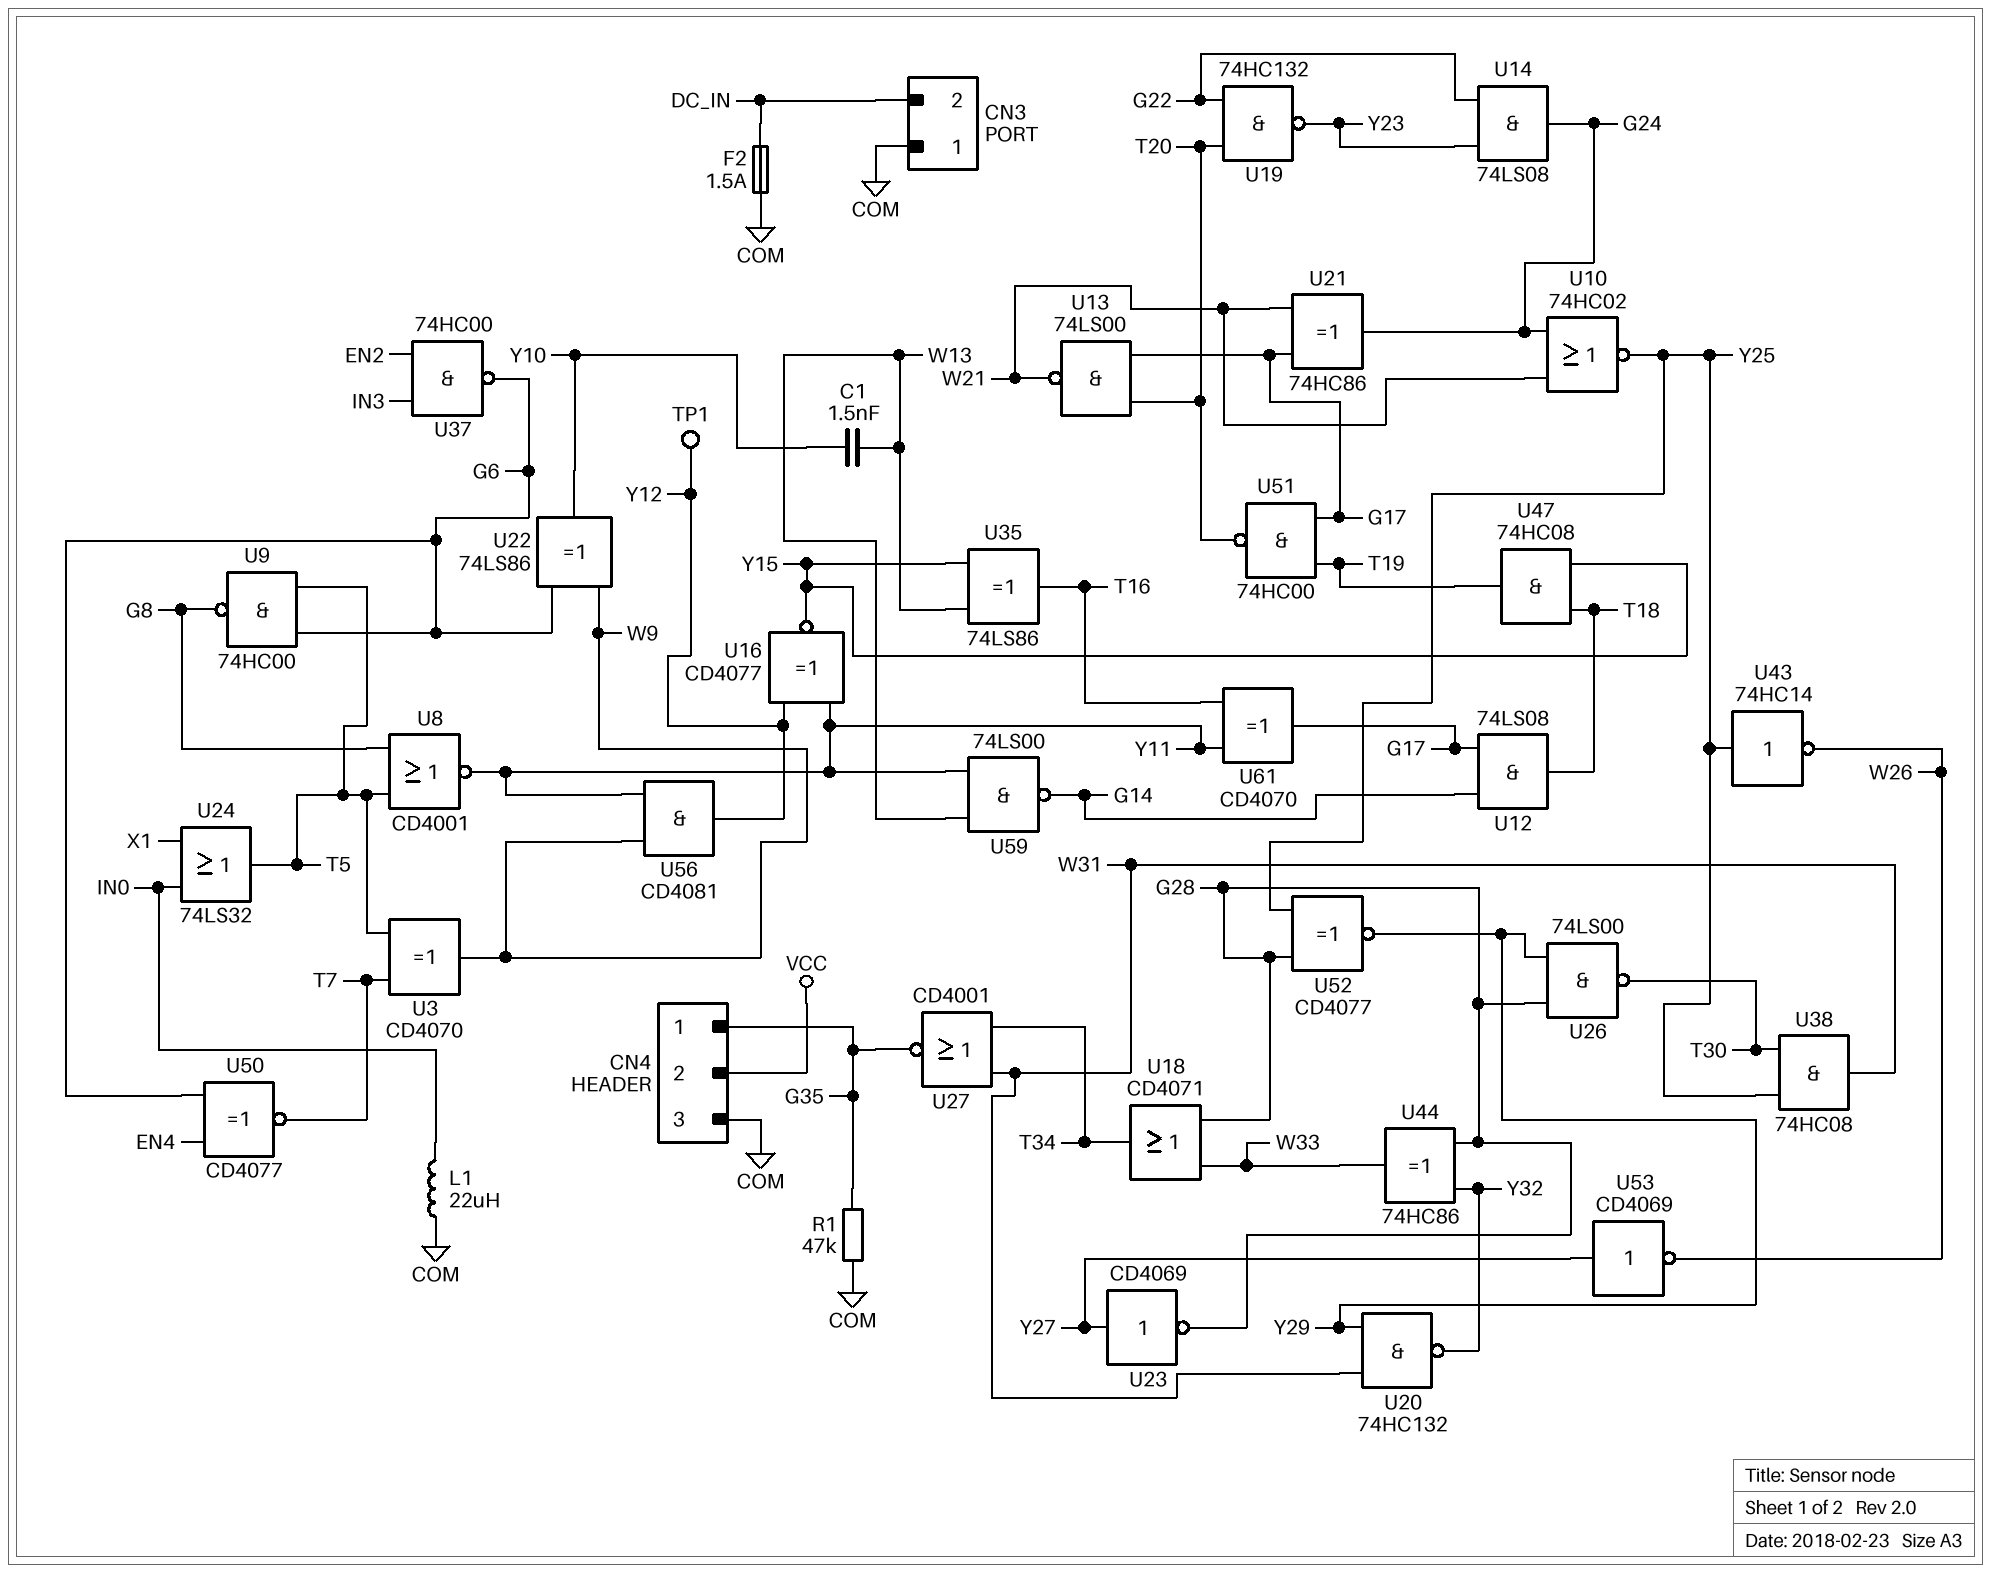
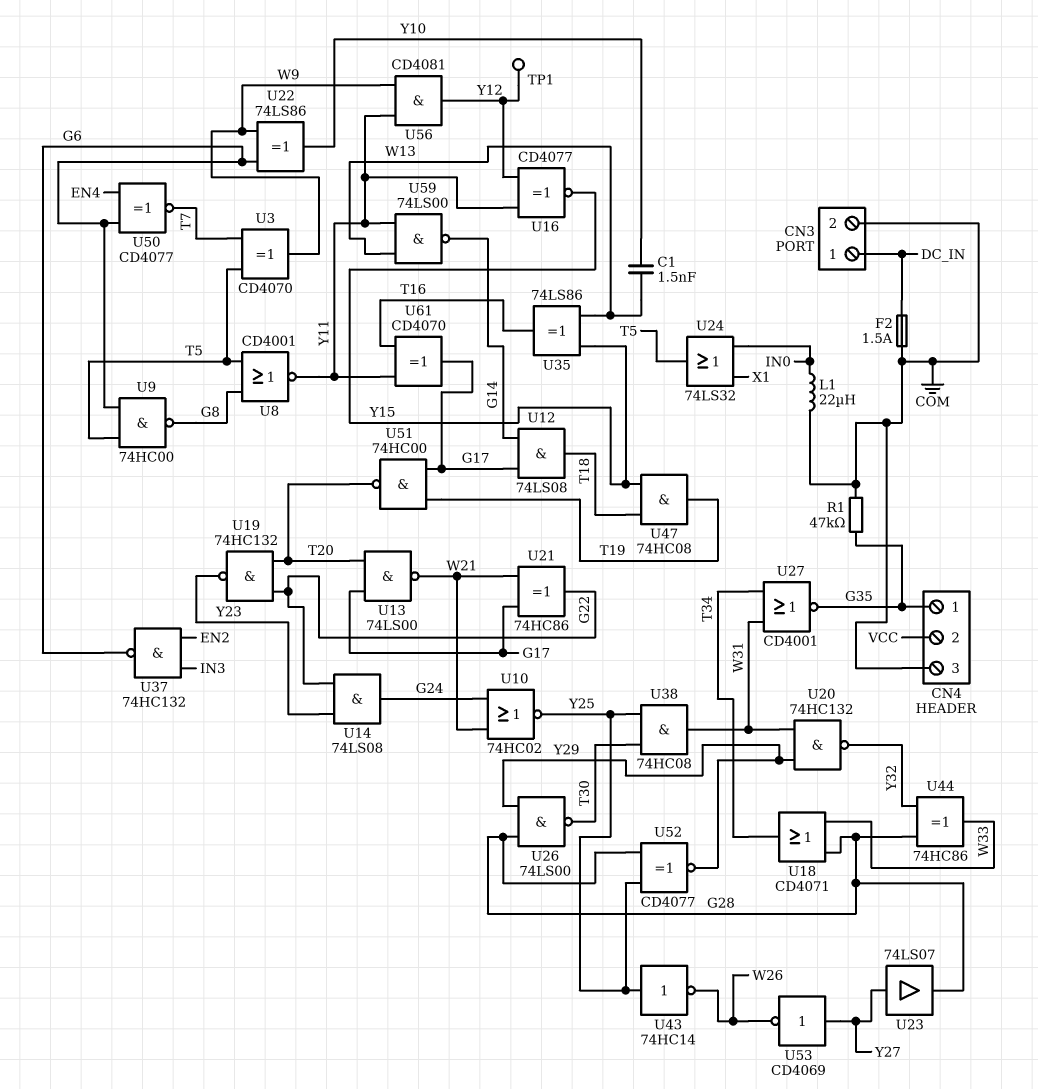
CN3 pin 1: COM -> DC_IN
CN3 pin 2: DC_IN -> COM
U21: XOR 74HC86 (in G17, in W21, out G24) -> XOR 74HC86 (in G17, in W21, out G22)
U23: NOT CD4069 (in Y27, out G28) -> buffer 74LS07 (in Y27, out G28)
U37: NAND 74HC00 (in EN2, in IN3, out G6) -> NAND 74HC132 (in EN2, in IN3, out G6)

